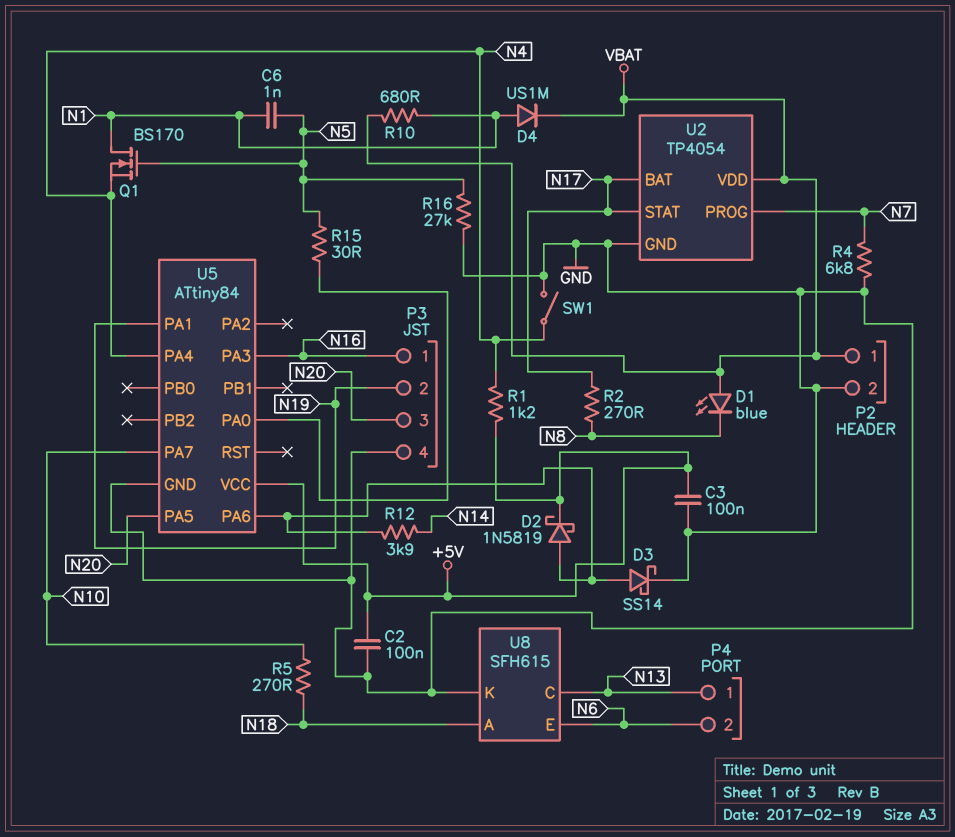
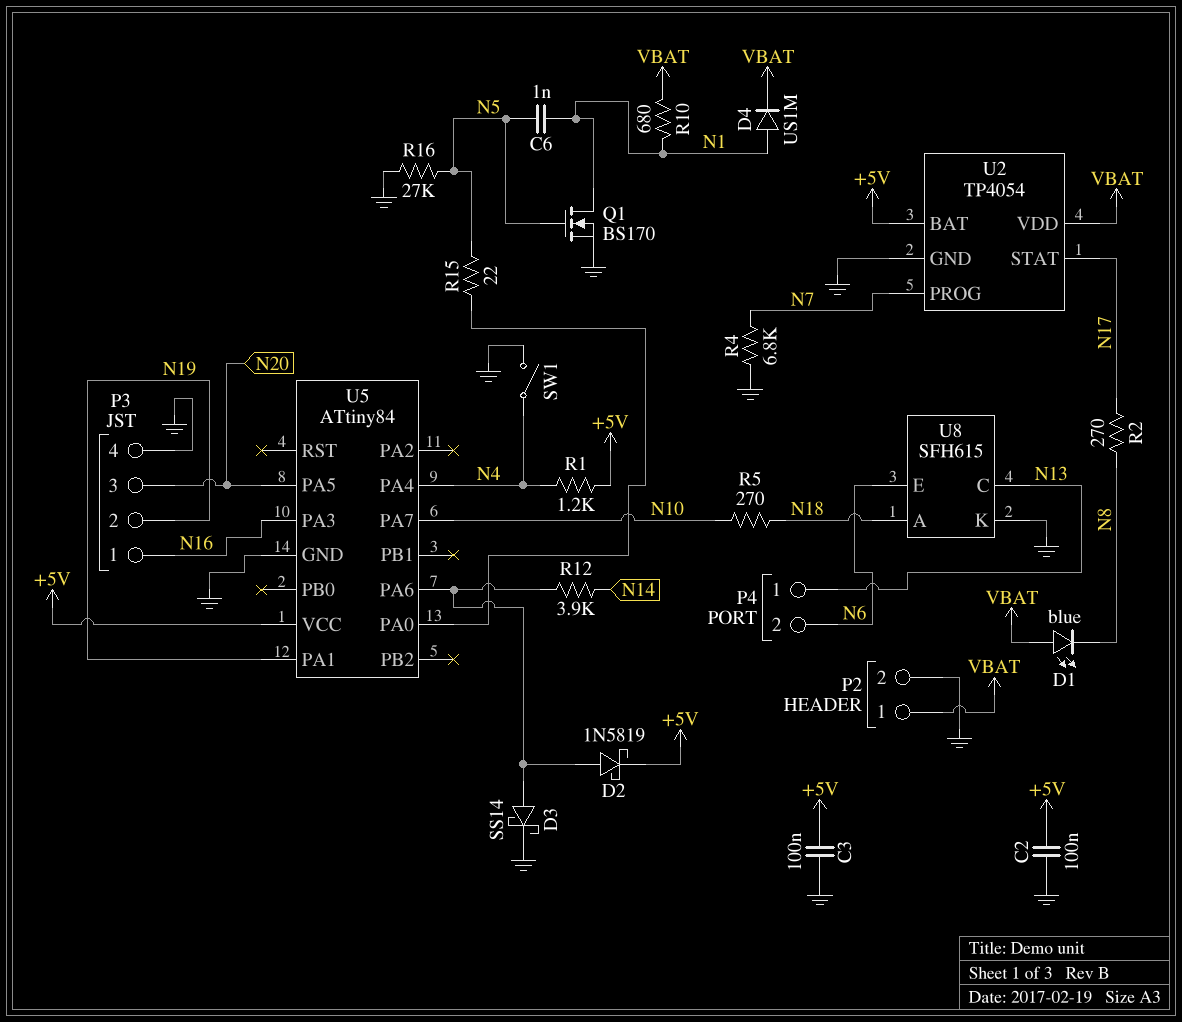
Q1: NMOS BS170 (G N5, D N1, S N4) -> NMOS BS170 (G N5, D N1, S GND)
R15: 30 (N5, U5/PA0) -> 22 (N5, U5/PA0)
U2 pin BAT: N17 -> +5V

